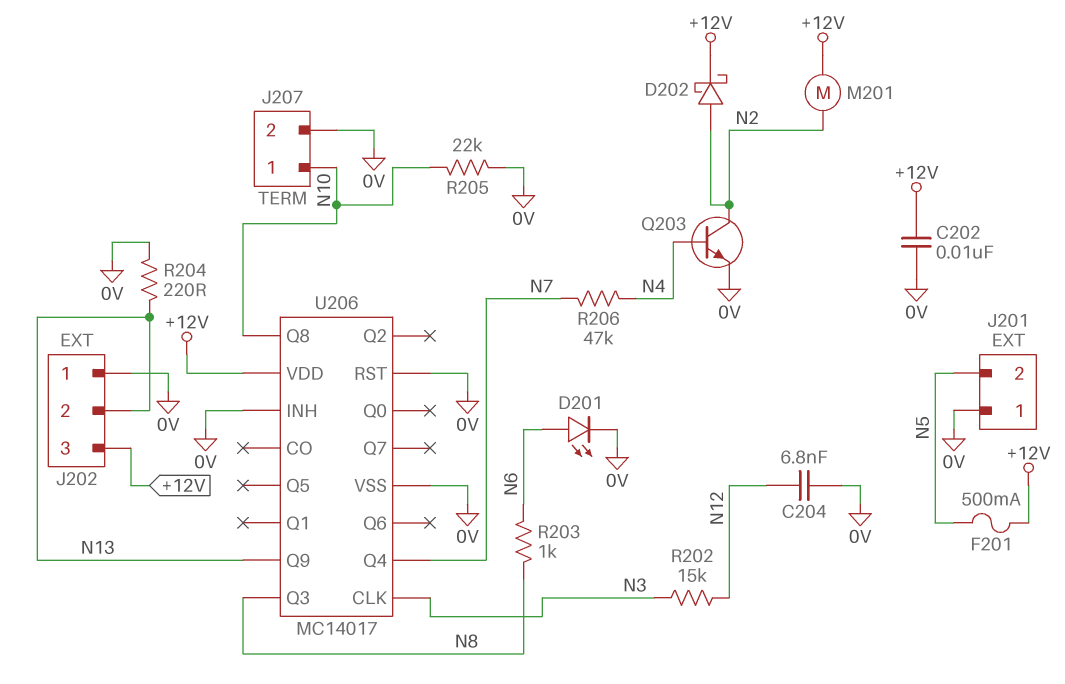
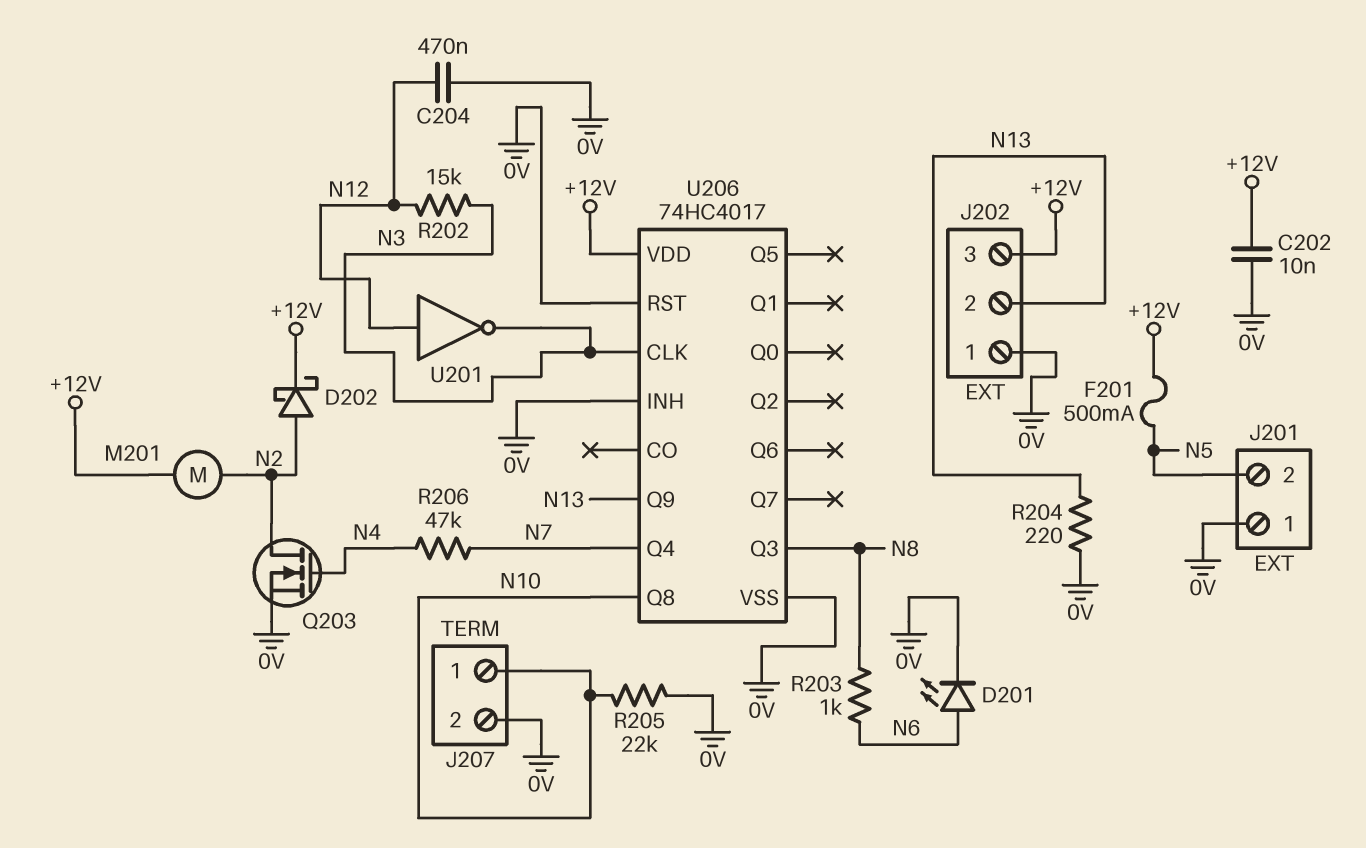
C204: 6.8nF (0V, N12) -> 470nF (0V, N12)
Q203: NPN (B N4, C N2, E 0V) -> NMOS (G N4, D N2, S 0V)
U201: none -> NOT (in N12, out N3)
U206: MC14017 -> 74HC4017

